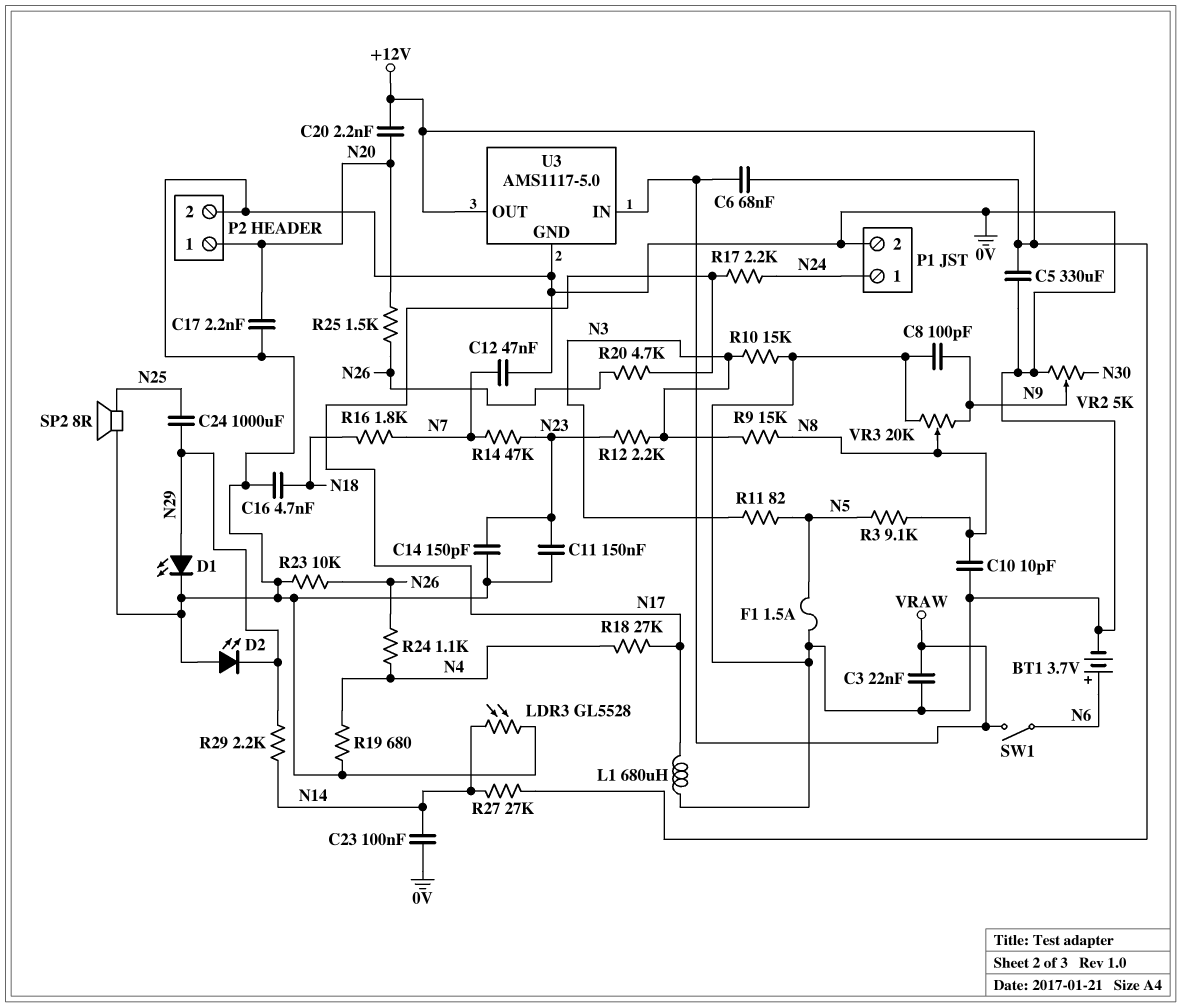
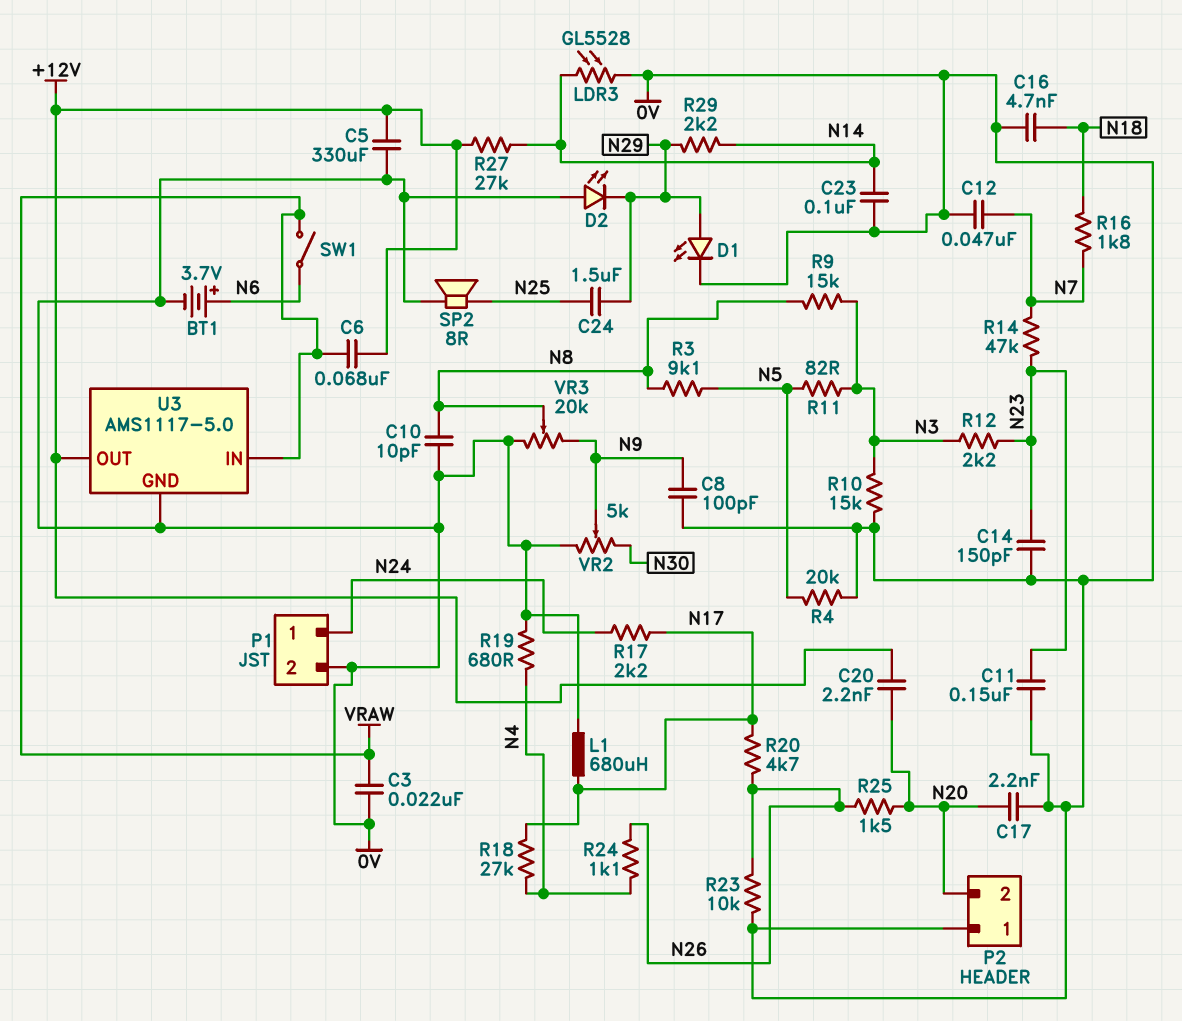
C24: 1000uF (N25, N29) -> 1.5uF (N25, N29)
F1: 1.5A (0V, N5) -> none
P2 pin 1: N20 -> 0V
P2 pin 2: 0V -> N20
R4: none -> 20k (0V, N5)

